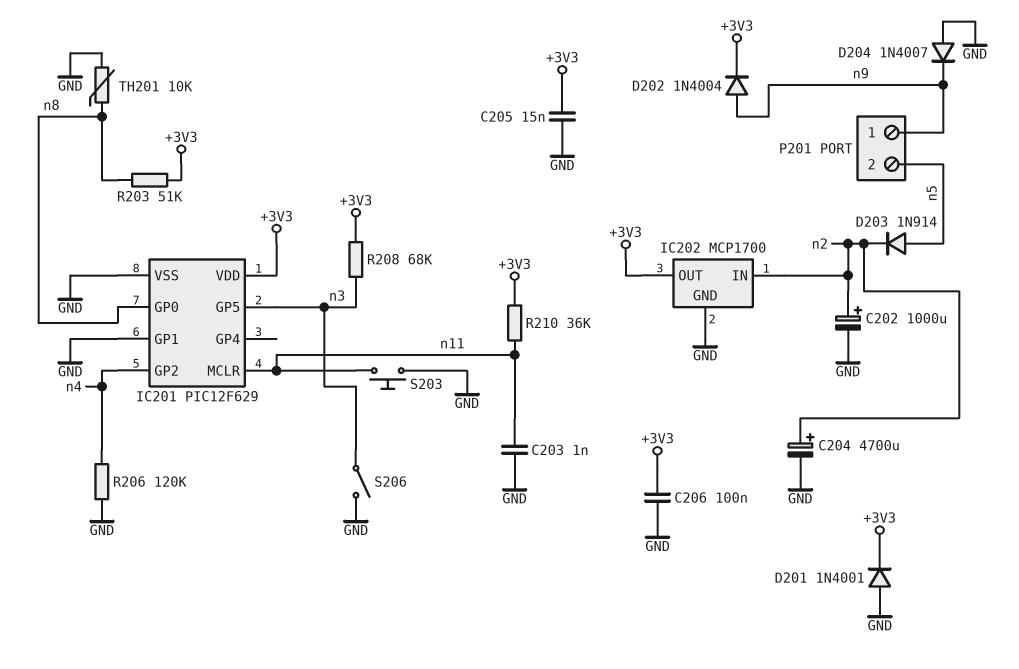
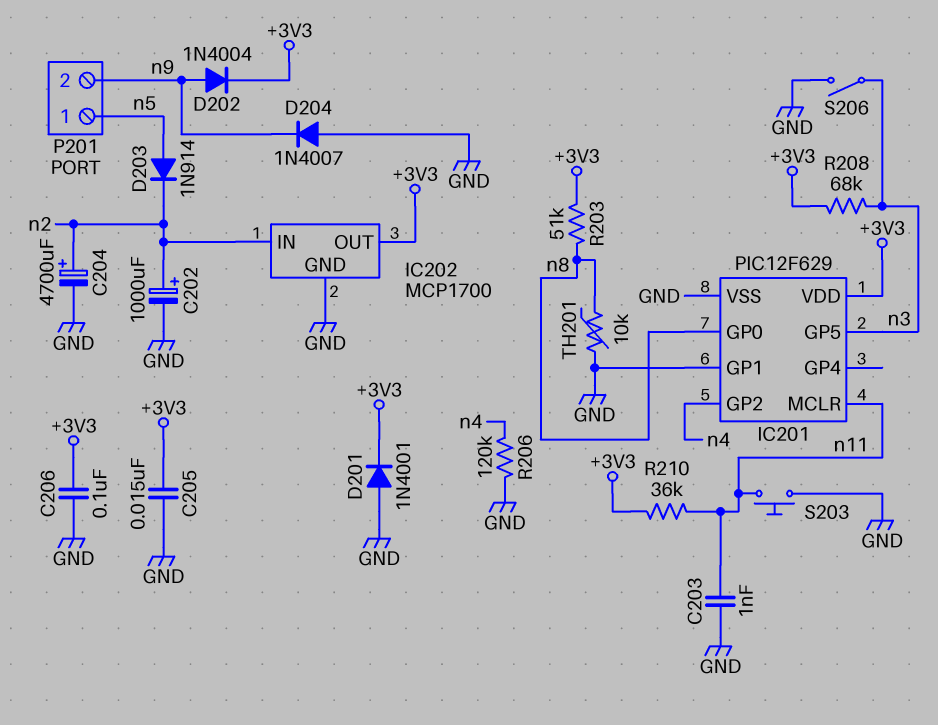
P201 pin 1: n9 -> n5
P201 pin 2: n5 -> n9

